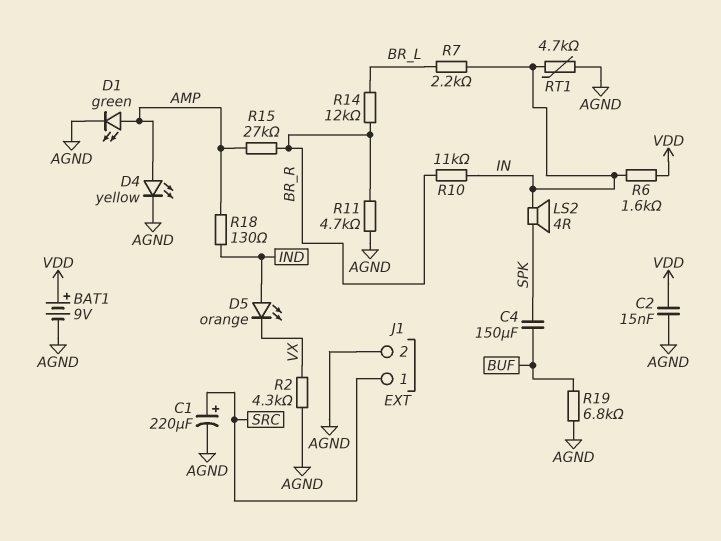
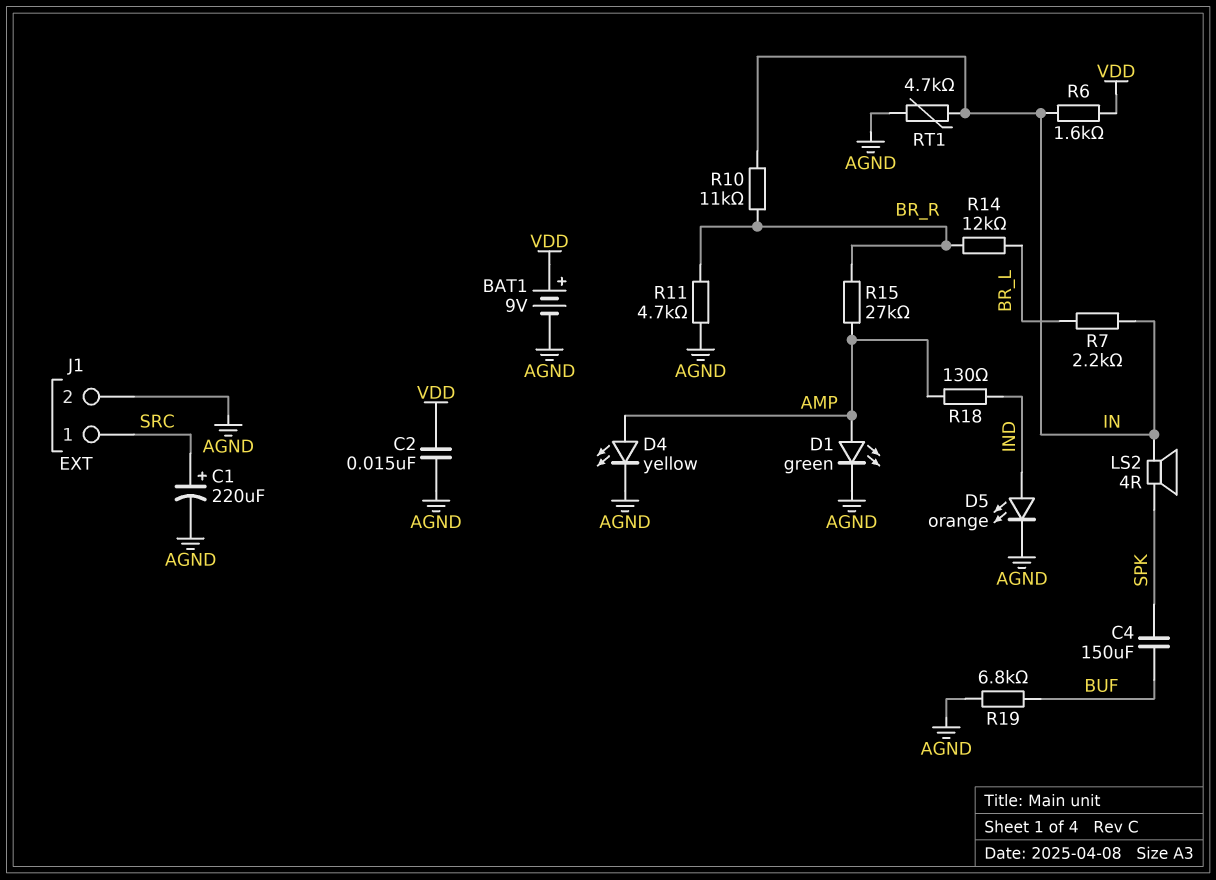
D5: LED orange (A IND, K VX) -> LED orange (A IND, K AGND)
R2: 4.3k (AGND, VX) -> none

